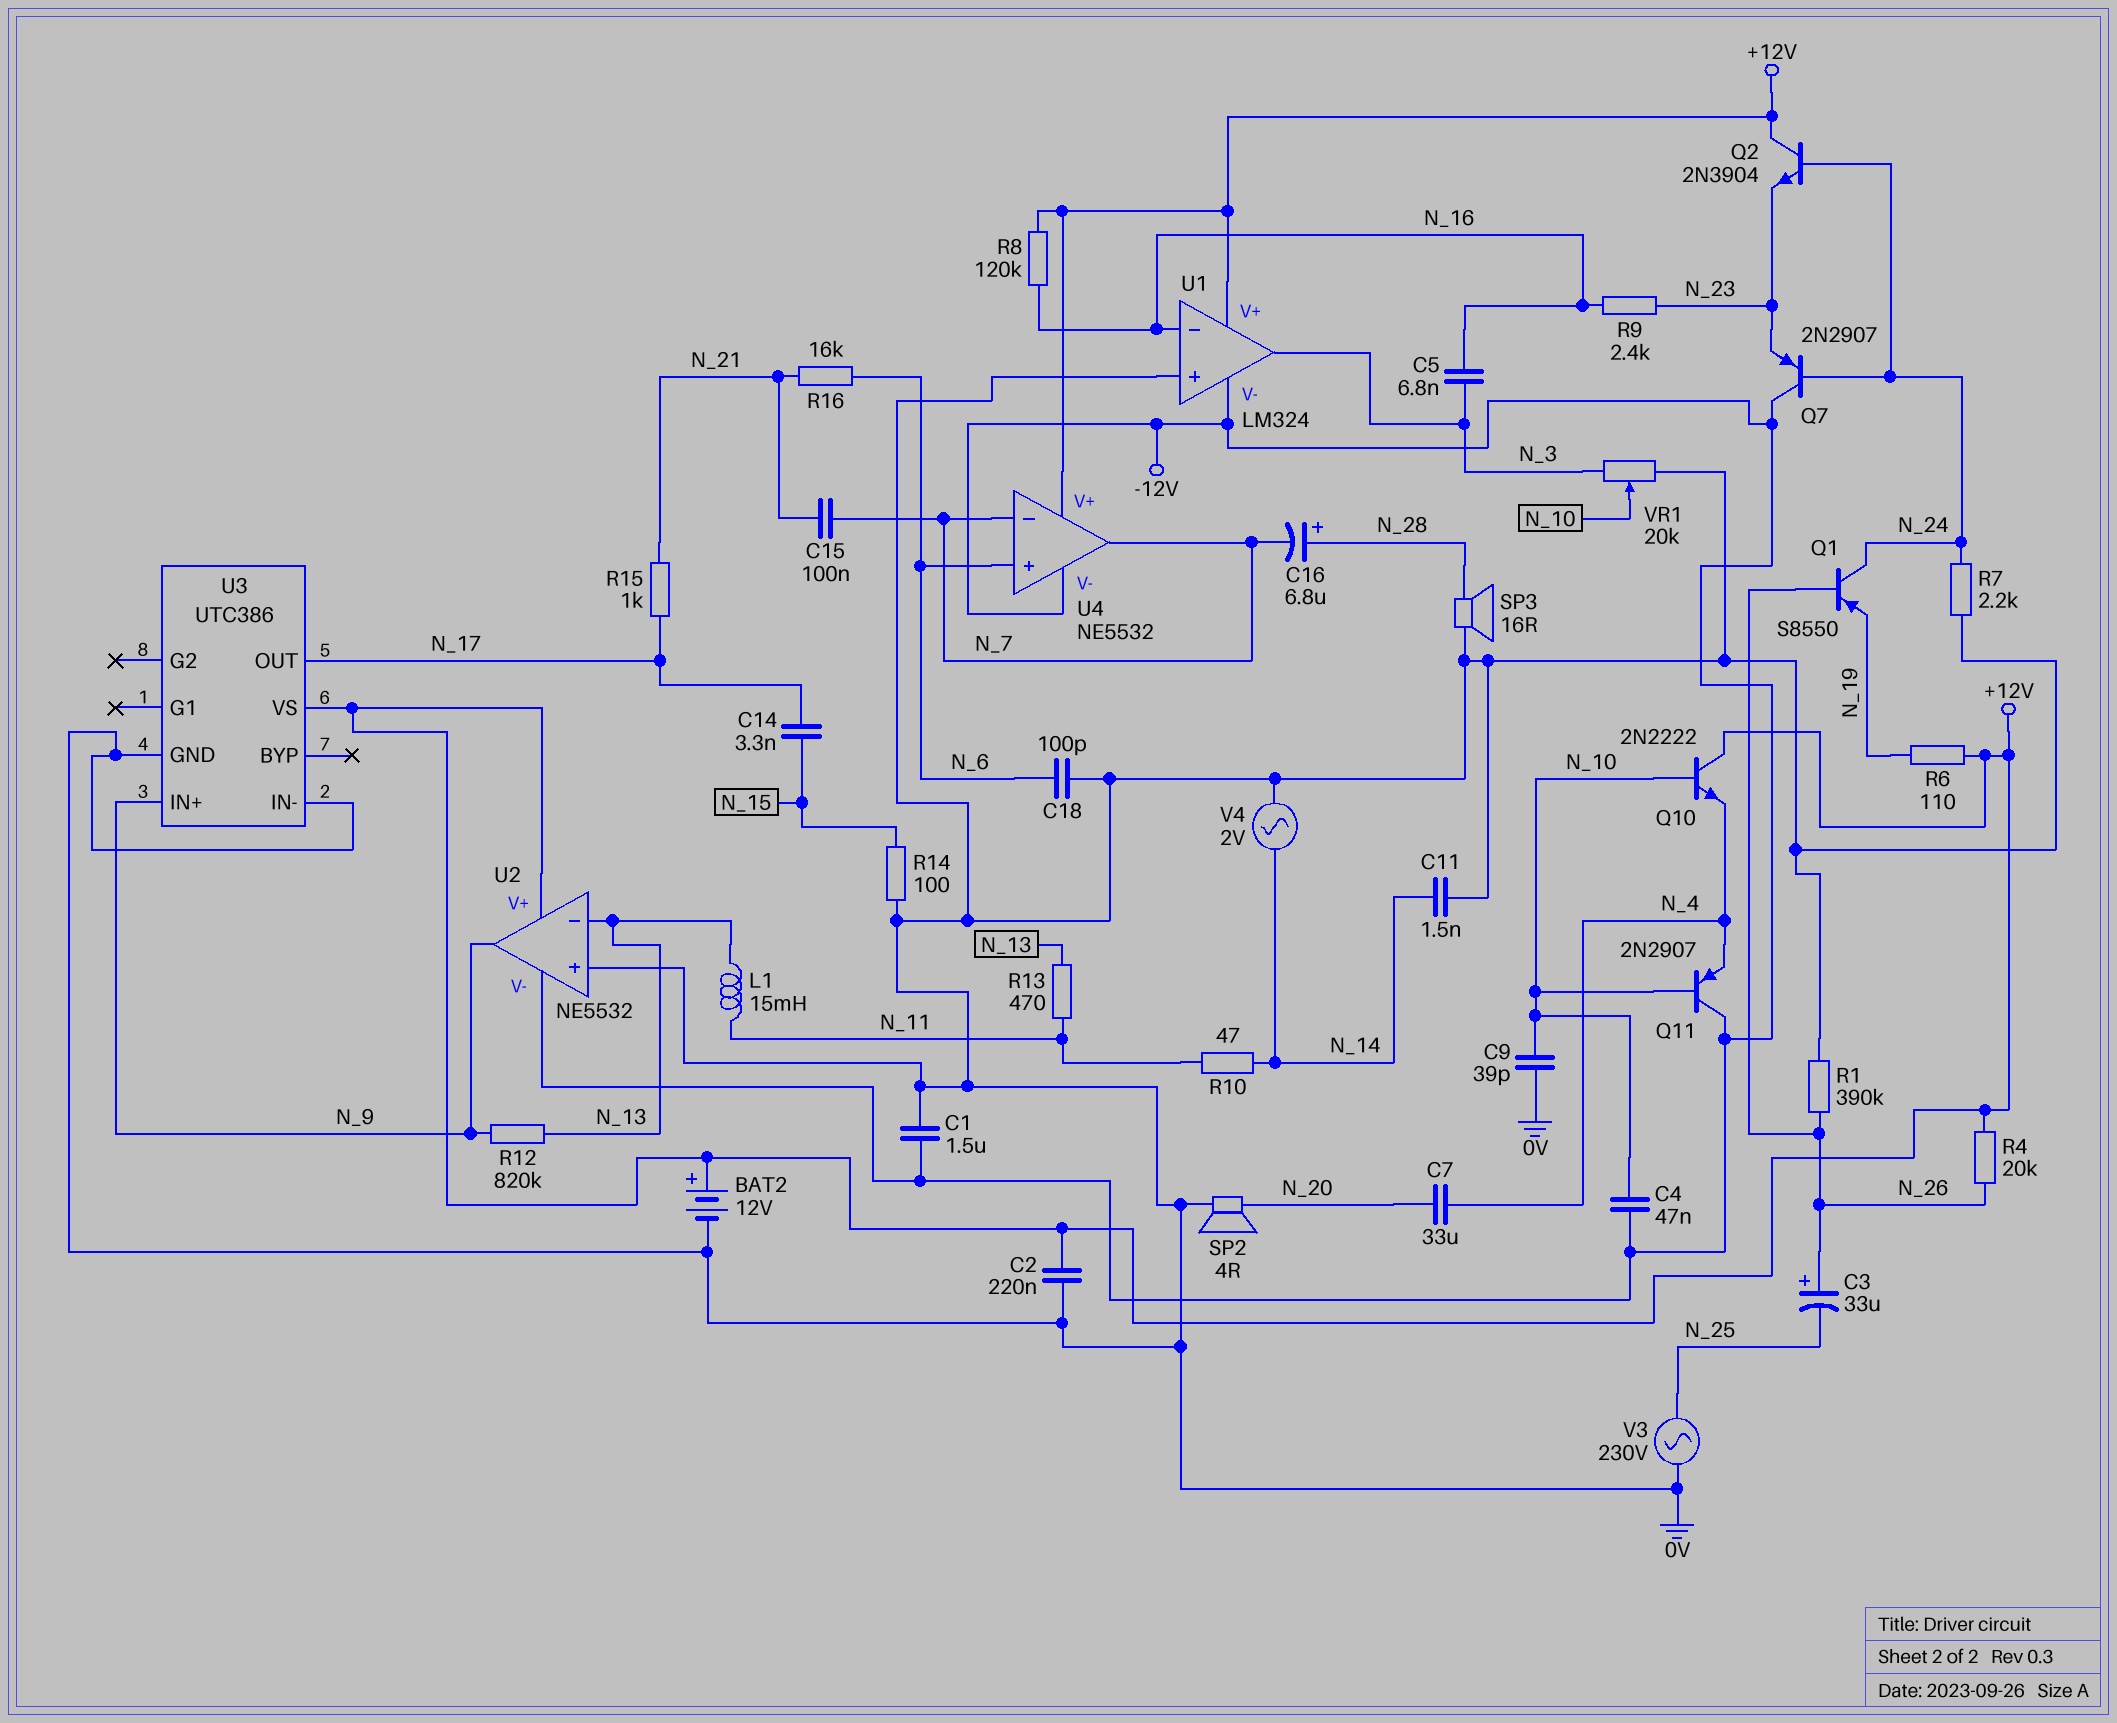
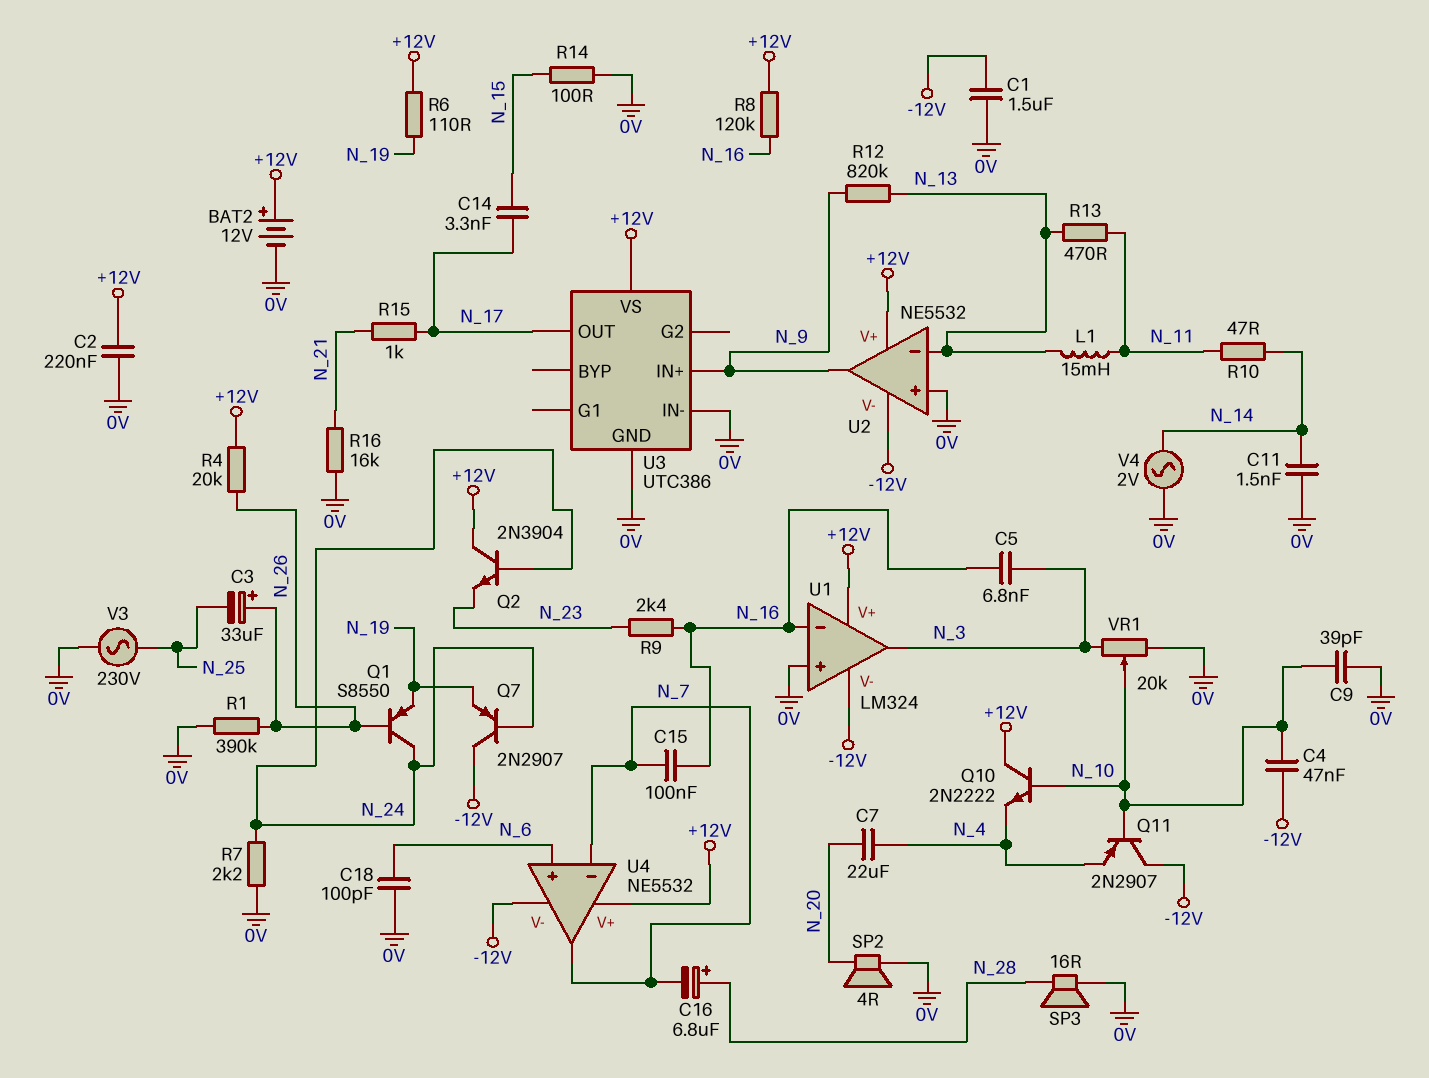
C7: 33uF (N_4, N_20) -> 22uF (N_4, N_20)
C15: 100nF (N_7, N_21) -> 100nF (N_7, N_16)
Q7: PNP 2N2907 (B N_24, C -12V, E N_23) -> PNP 2N2907 (B N_24, C -12V, E N_19)
R16: 16k (N_6, N_21) -> 16k (0V, N_21)

